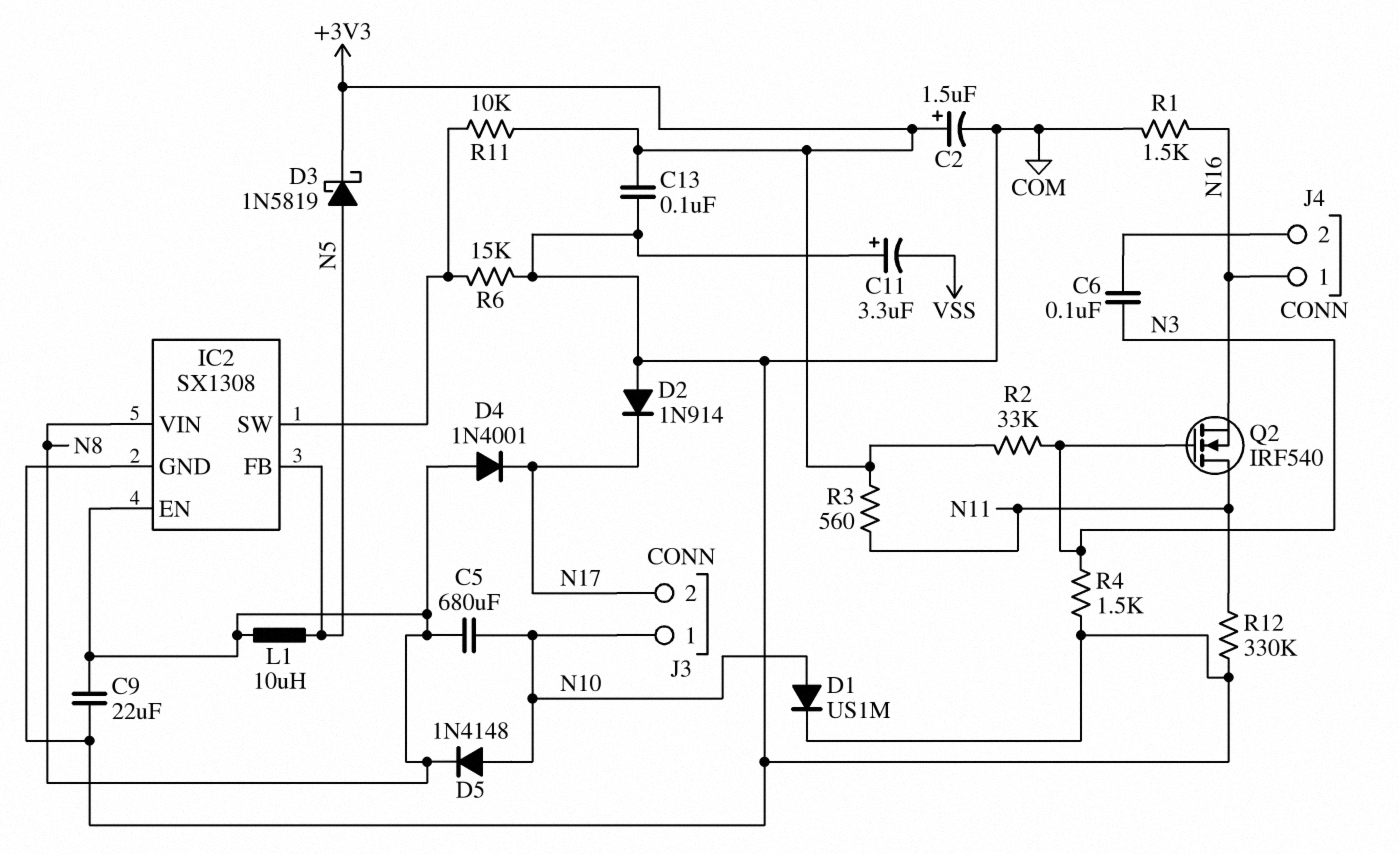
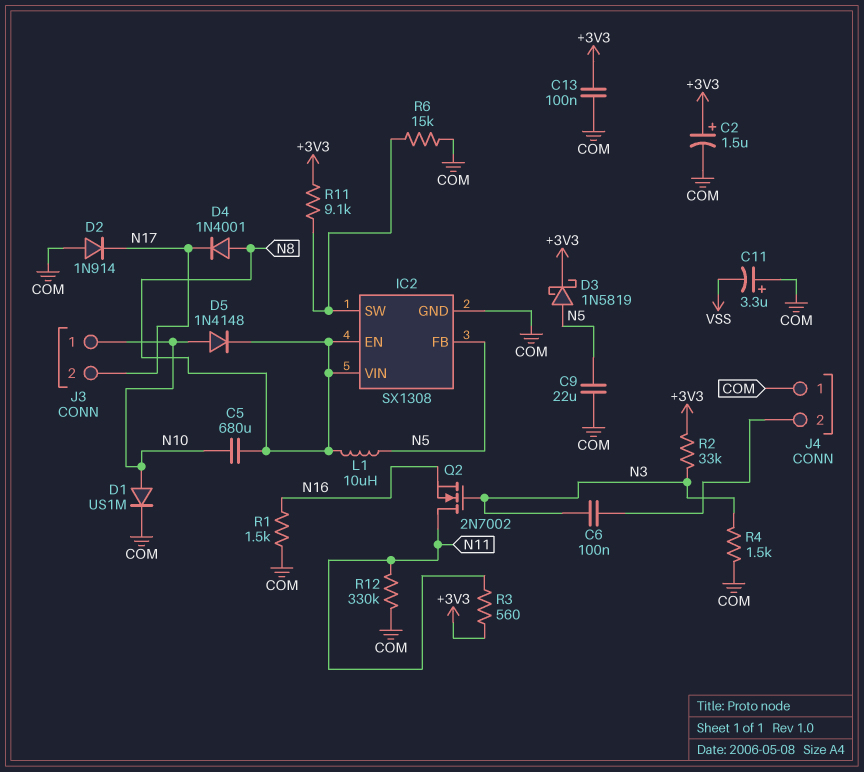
C9: 22uF (COM, N8) -> 22uF (COM, N5)
J4 pin 1: N16 -> COM
Q2: NMOS IRF540 (G N3, D N11, S N16) -> NMOS 2N7002 (G N3, D N11, S N16)
R11: 10k (+3V3, IC2/SW) -> 9.1k (+3V3, IC2/SW)

